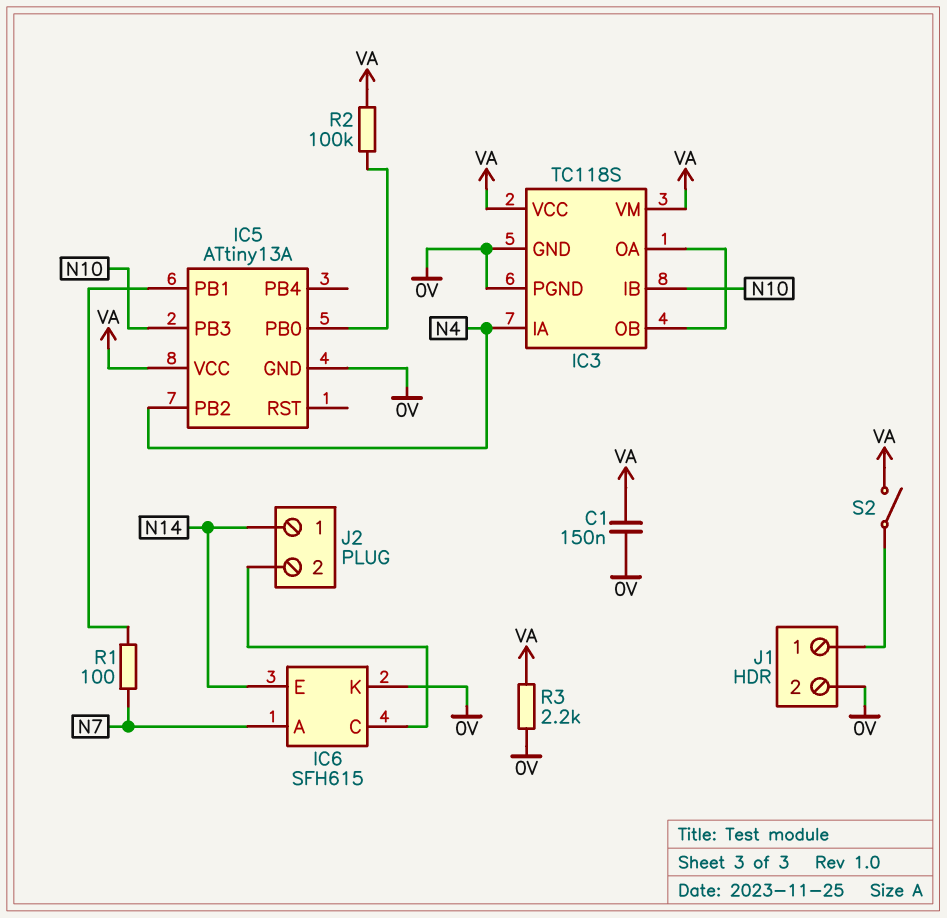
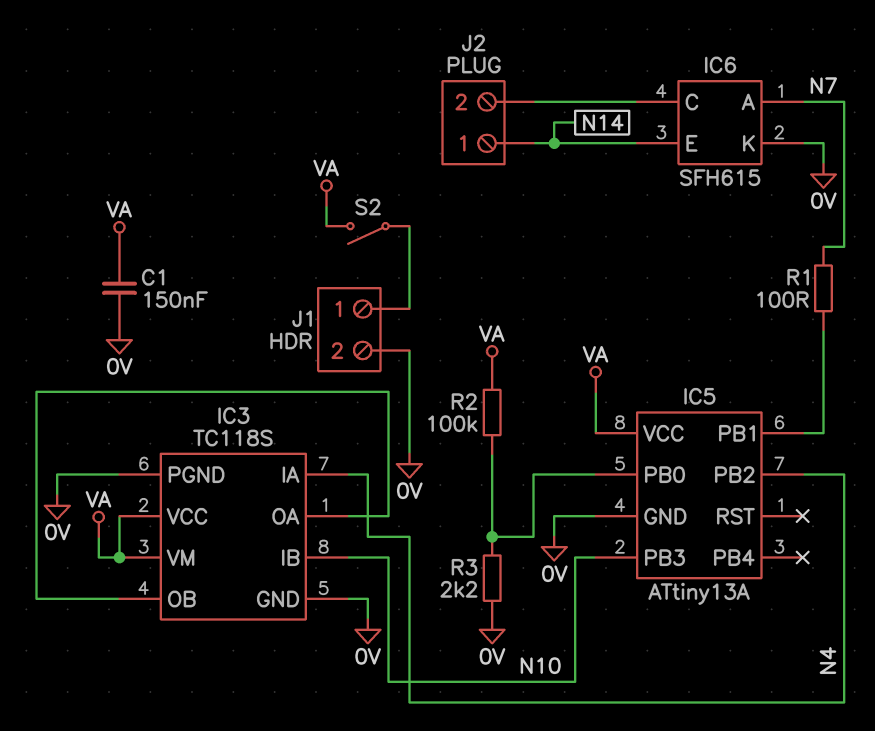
R3: 2.2k (0V, VA) -> 2.2k (0V, IC5/PB0)

